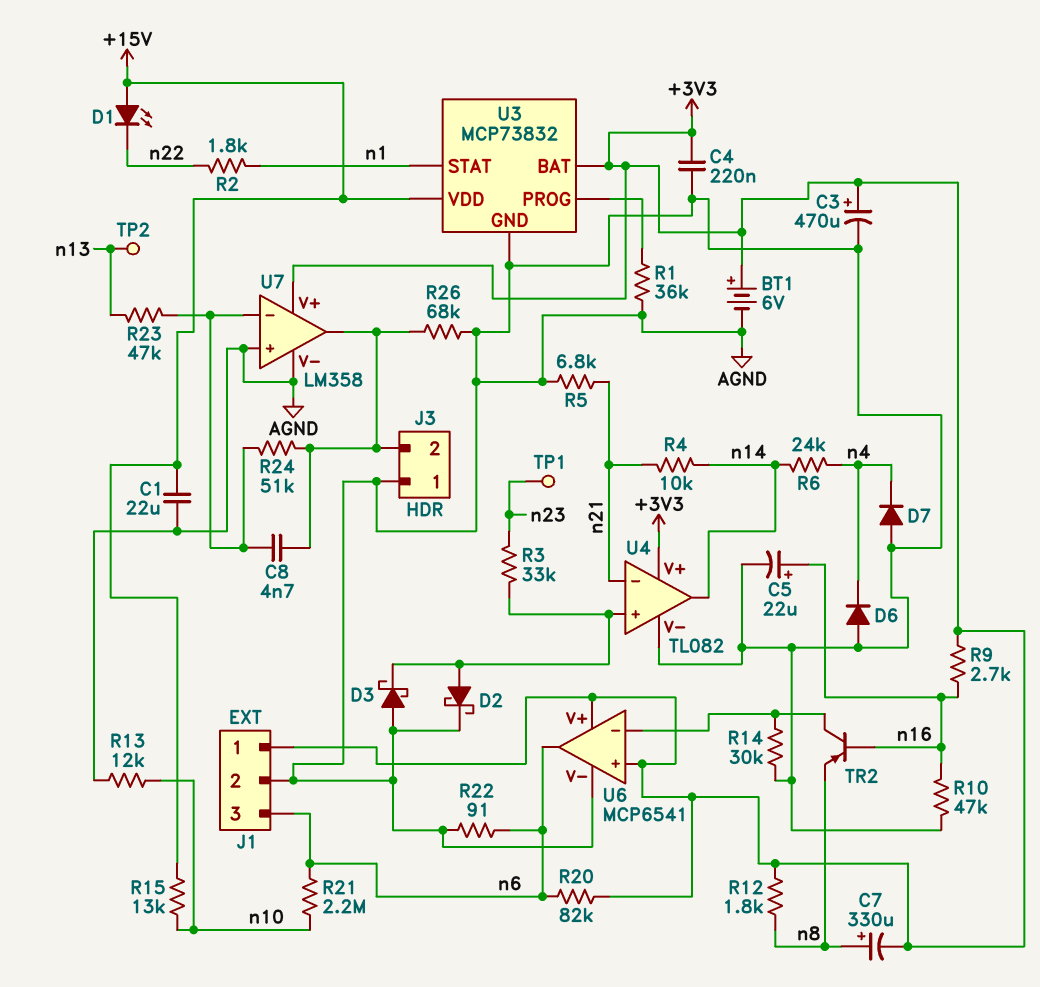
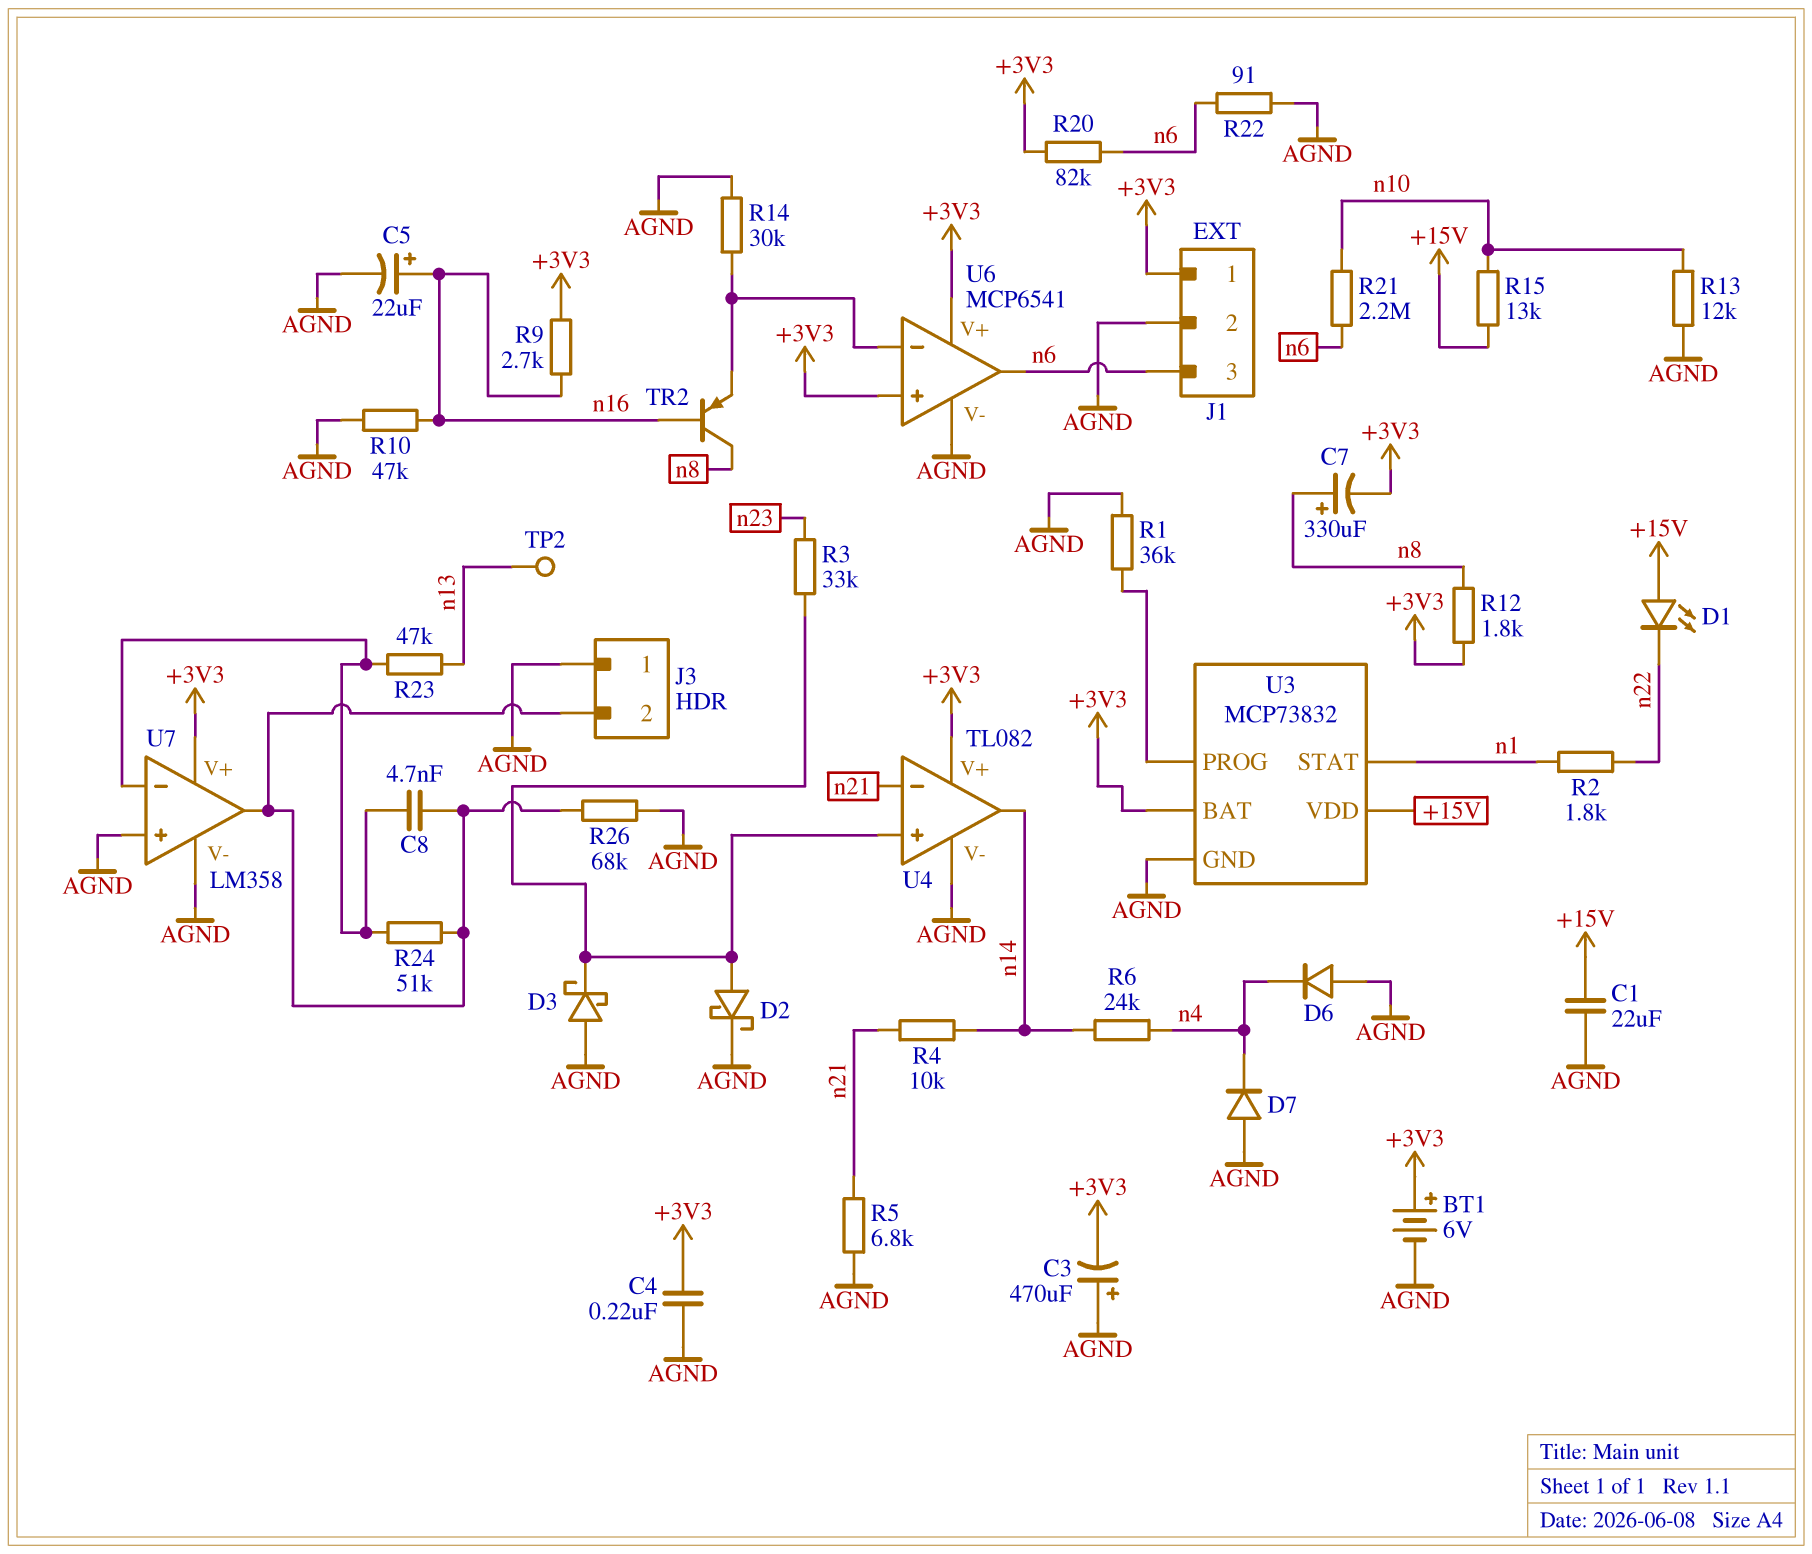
C3: 470uF (plus +3V3, minus AGND) -> 470uF (plus AGND, minus +3V3)
TP1: test point (n23) -> none
TR2: PNP (B n16, C U6/in-, E n8) -> PNP (B n16, C n8, E U6/in-)

